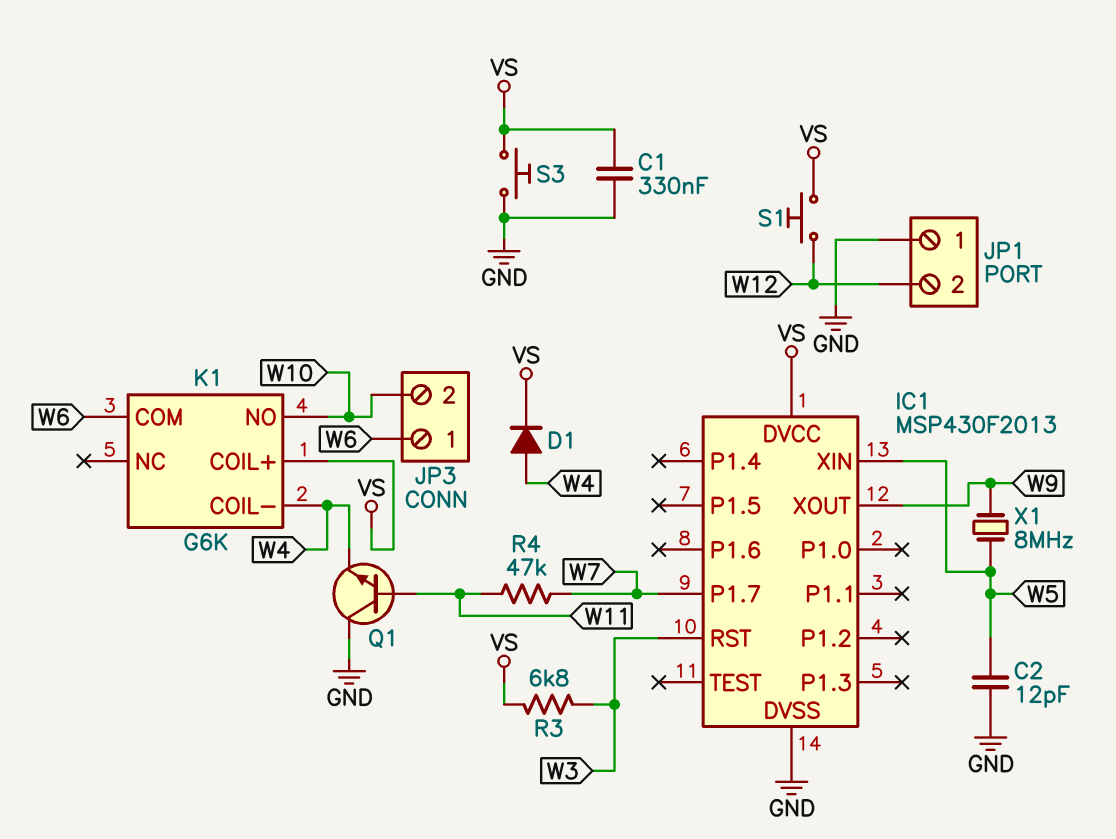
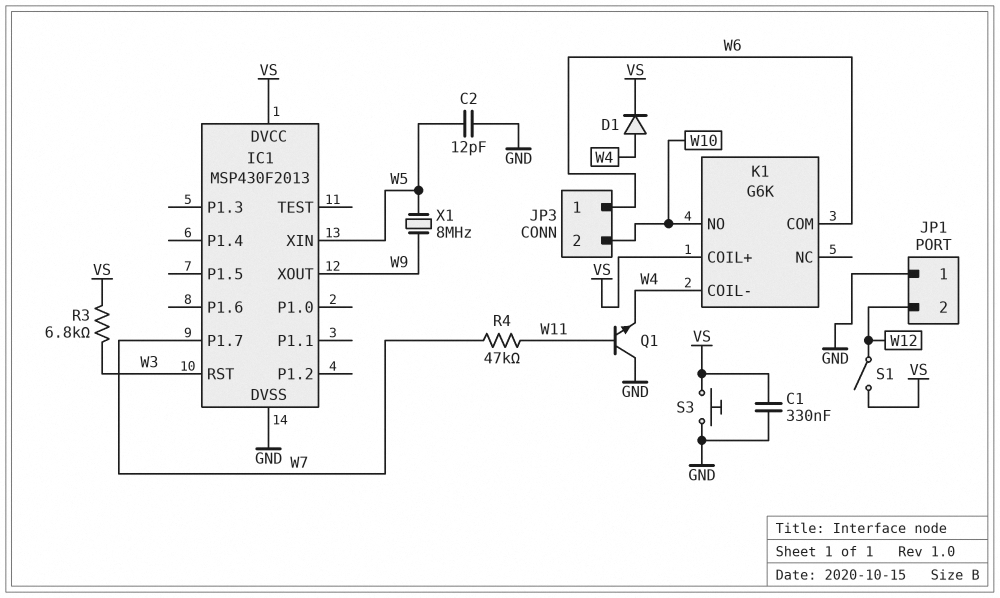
S1: button (VS, W12) -> switch (VS, W12)

